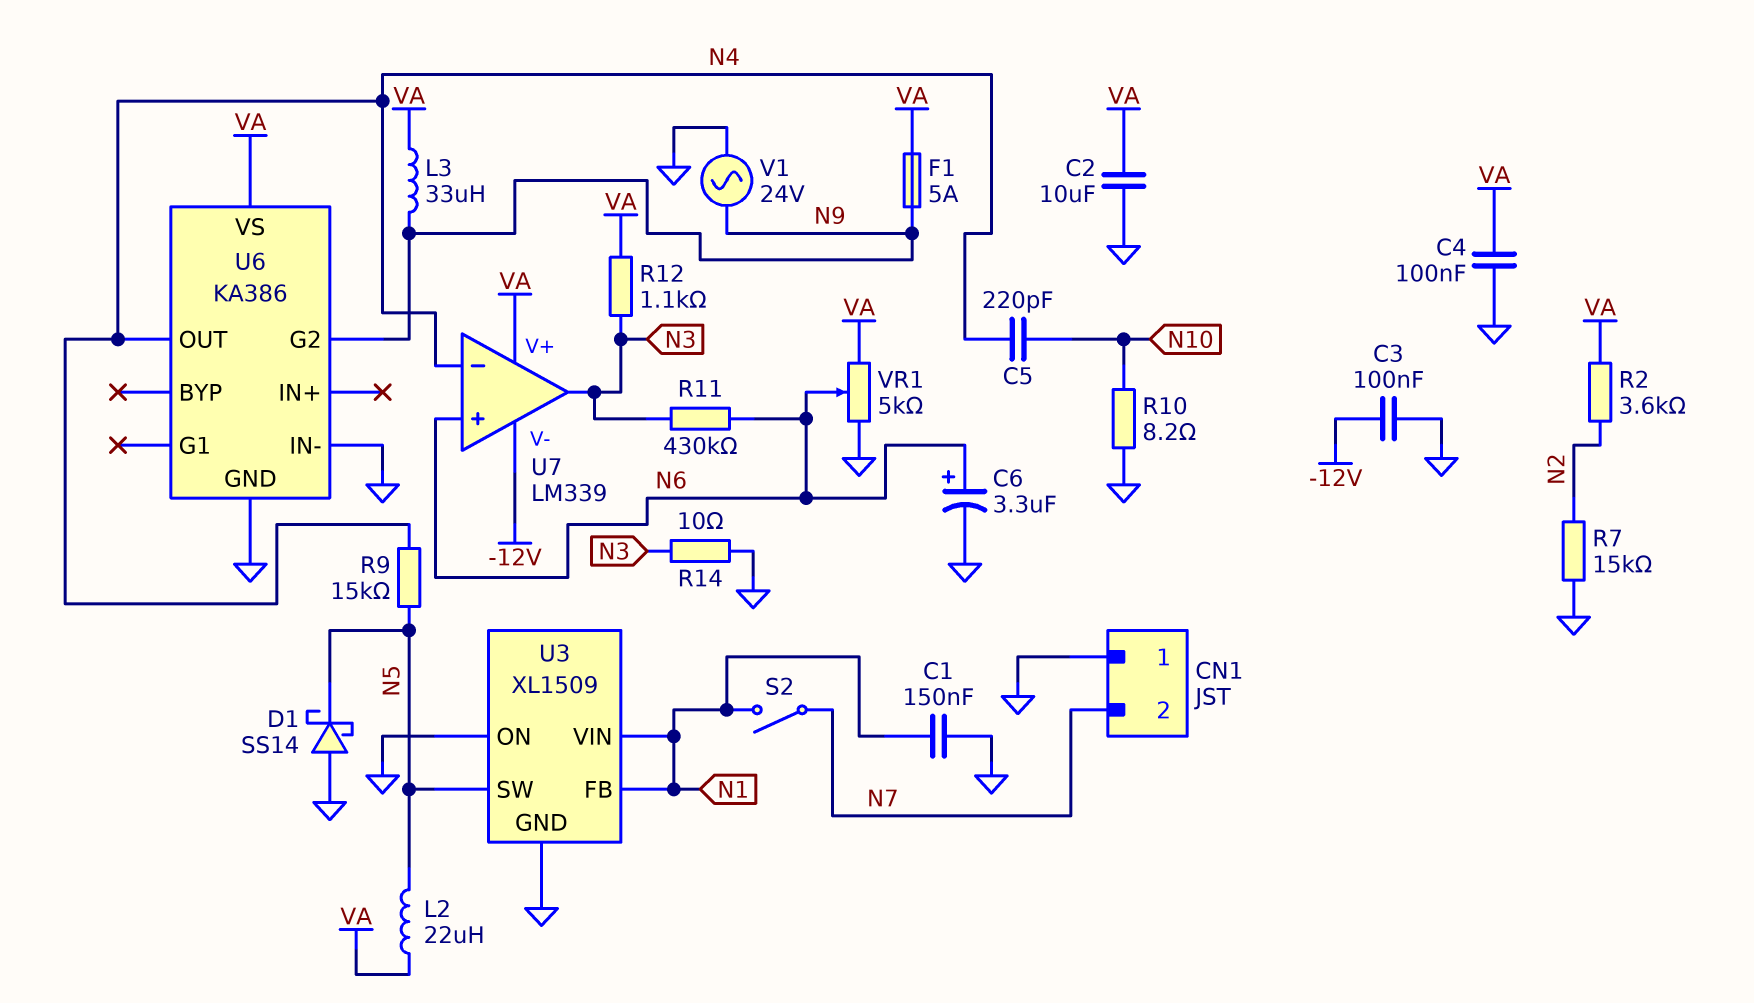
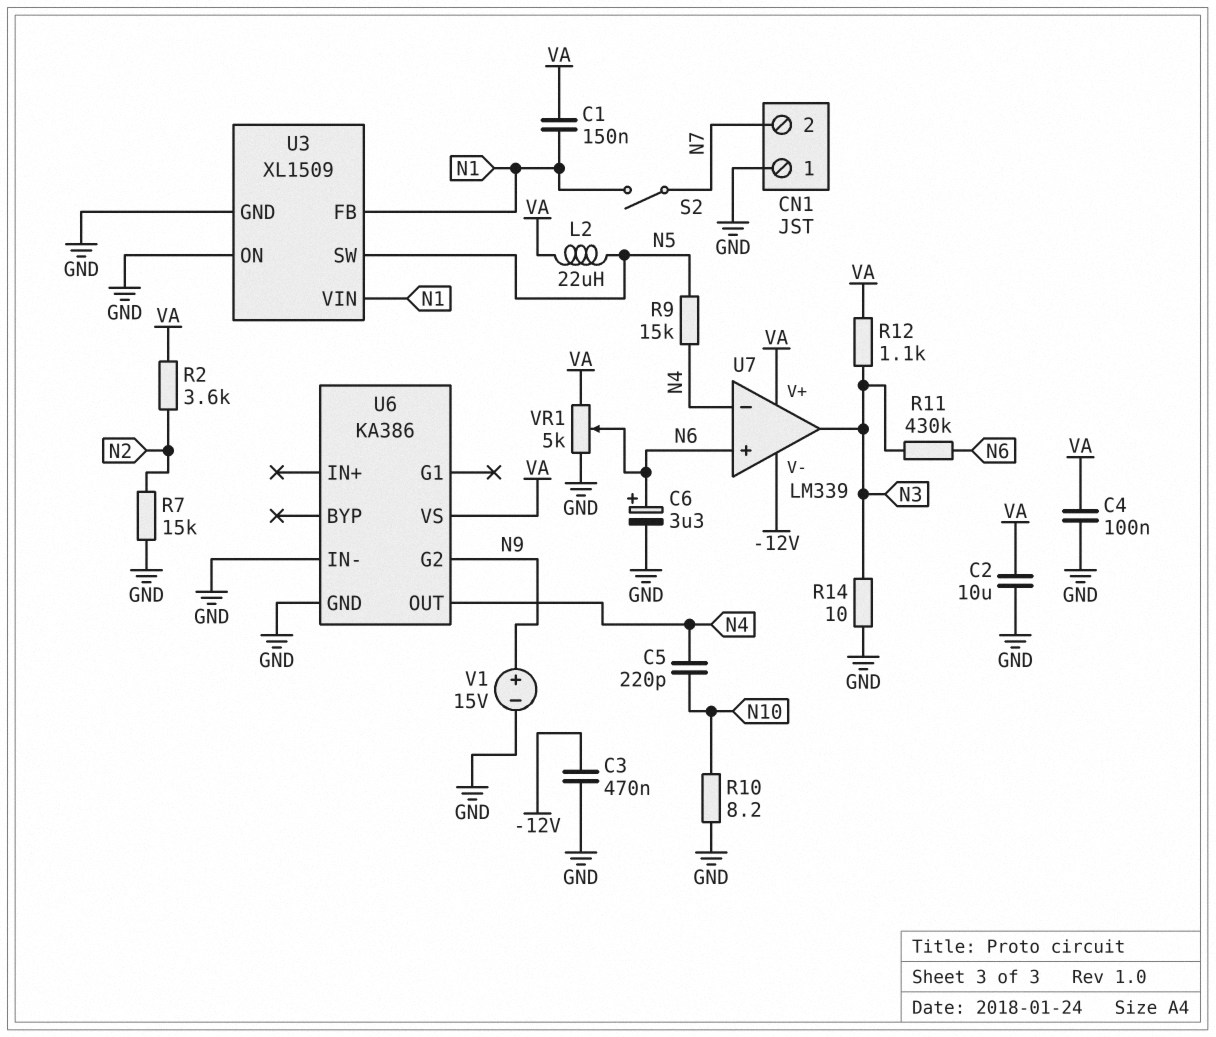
C1: 150nF (GND, N1) -> 150nF (N1, VA)
C3: 100nF (-12V, GND) -> 470nF (-12V, GND)
D1: schottky SS14 (A GND, K N5) -> none
F1: 5A (N9, VA) -> none
L3: 33uH (N9, VA) -> none
V1: AC 24V (GND, N9) -> 15V (plus N9, minus GND)

